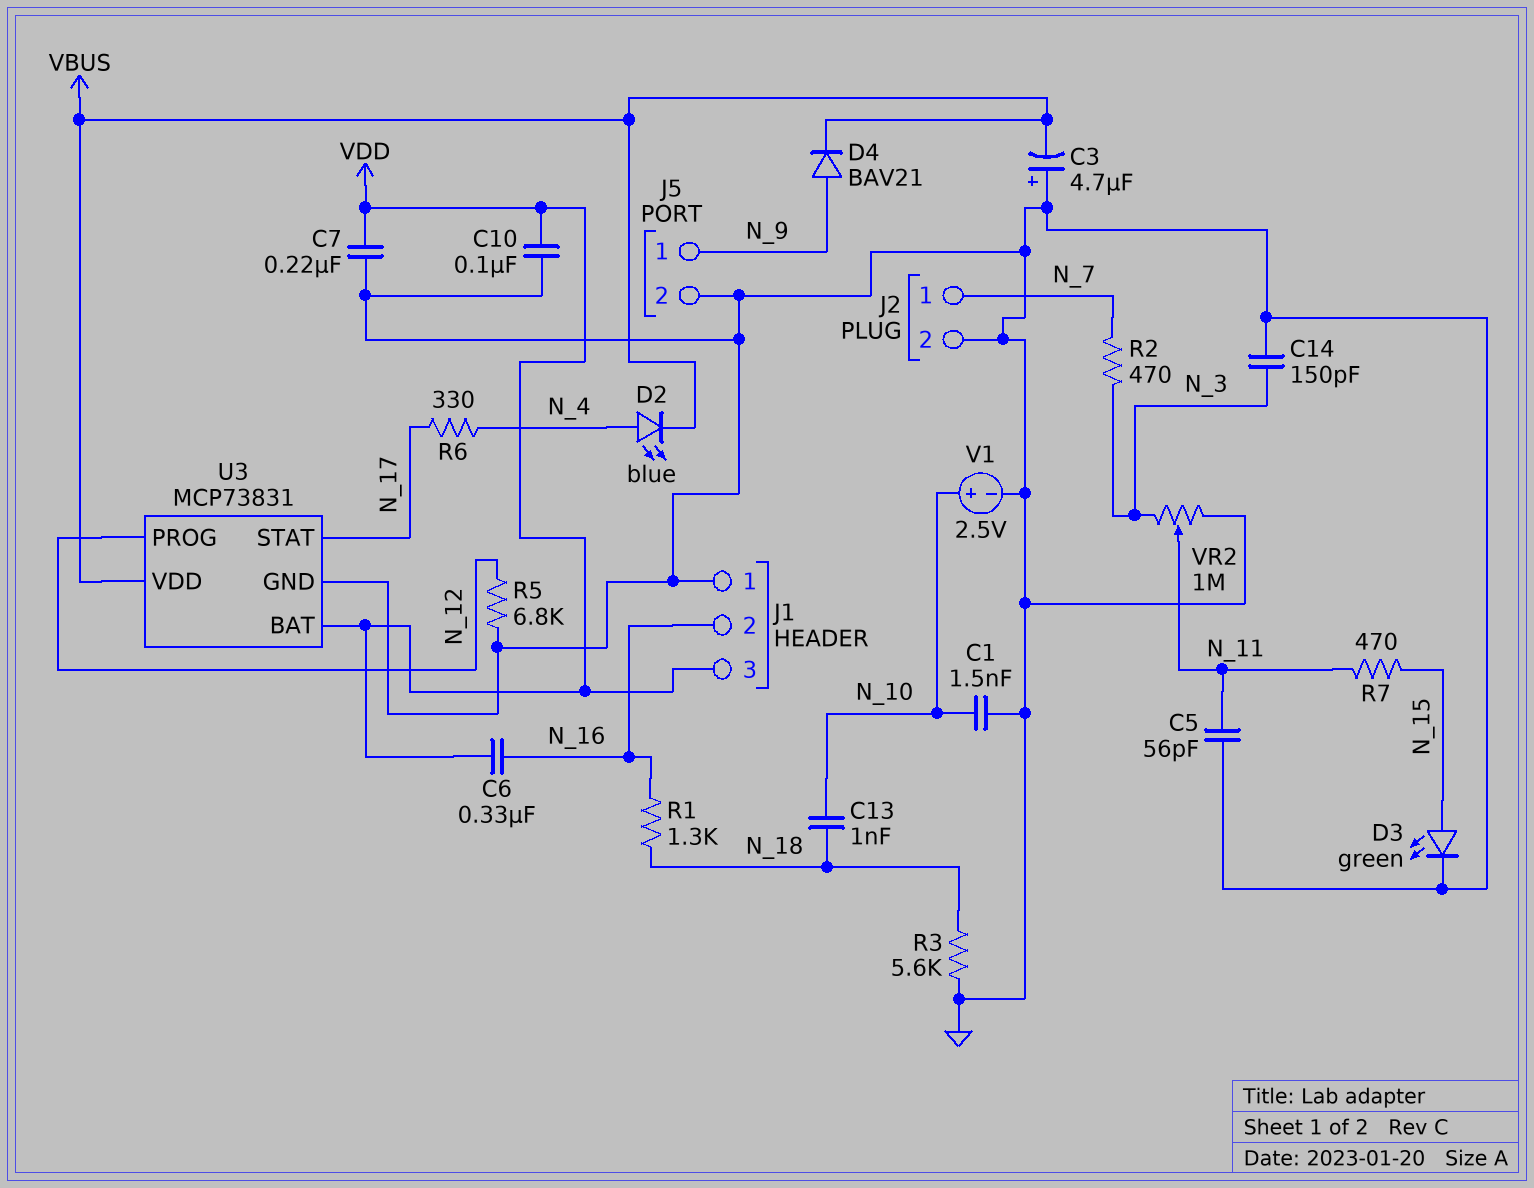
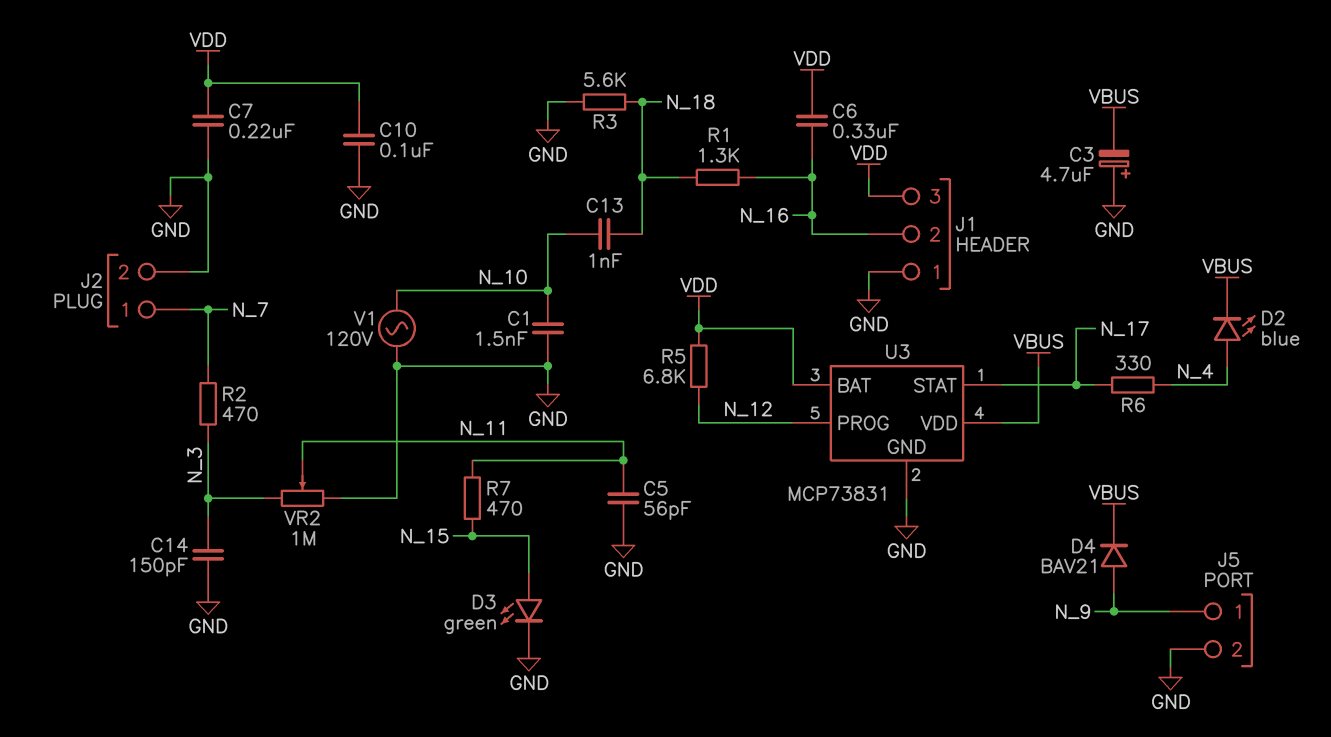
R5: 6.8k (GND, N_12) -> 6.8k (N_12, VDD)
V1: 2.5V (plus N_10, minus GND) -> AC 120V (GND, N_10)

